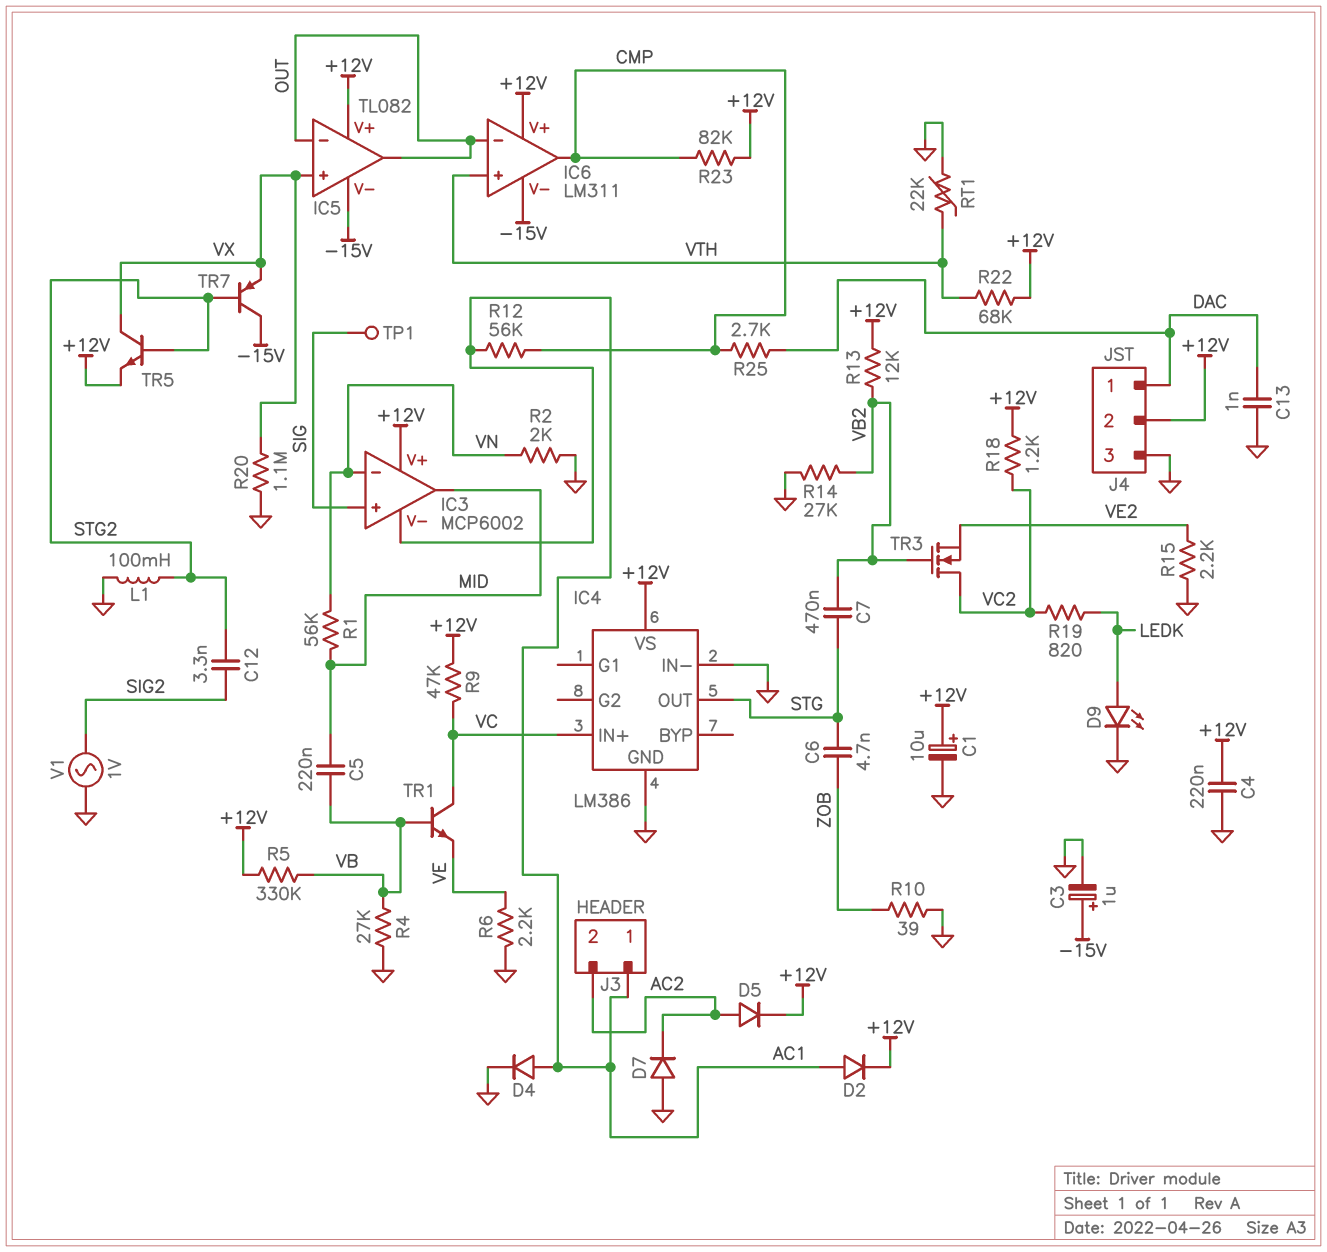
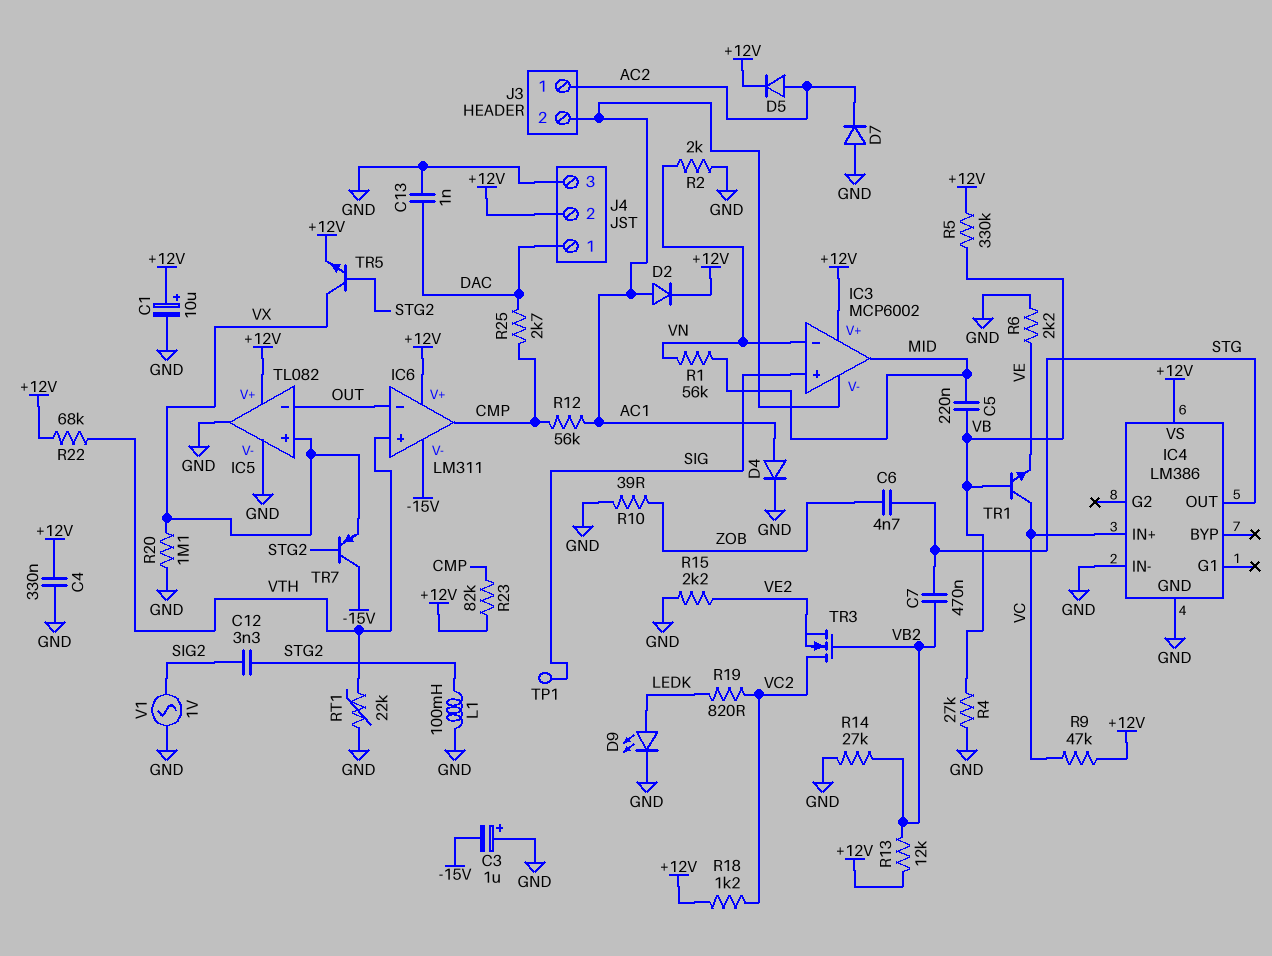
C3: 1uF (plus -15V, minus GND) -> 1uF (plus GND, minus -15V)
C4: 220nF (+12V, GND) -> 330nF (+12V, GND)
IC5 pin V-: -15V -> GND
IC5 pin out: OUT -> GND
J3 pin 1: AC1 -> AC2
J3 pin 2: AC2 -> AC1

